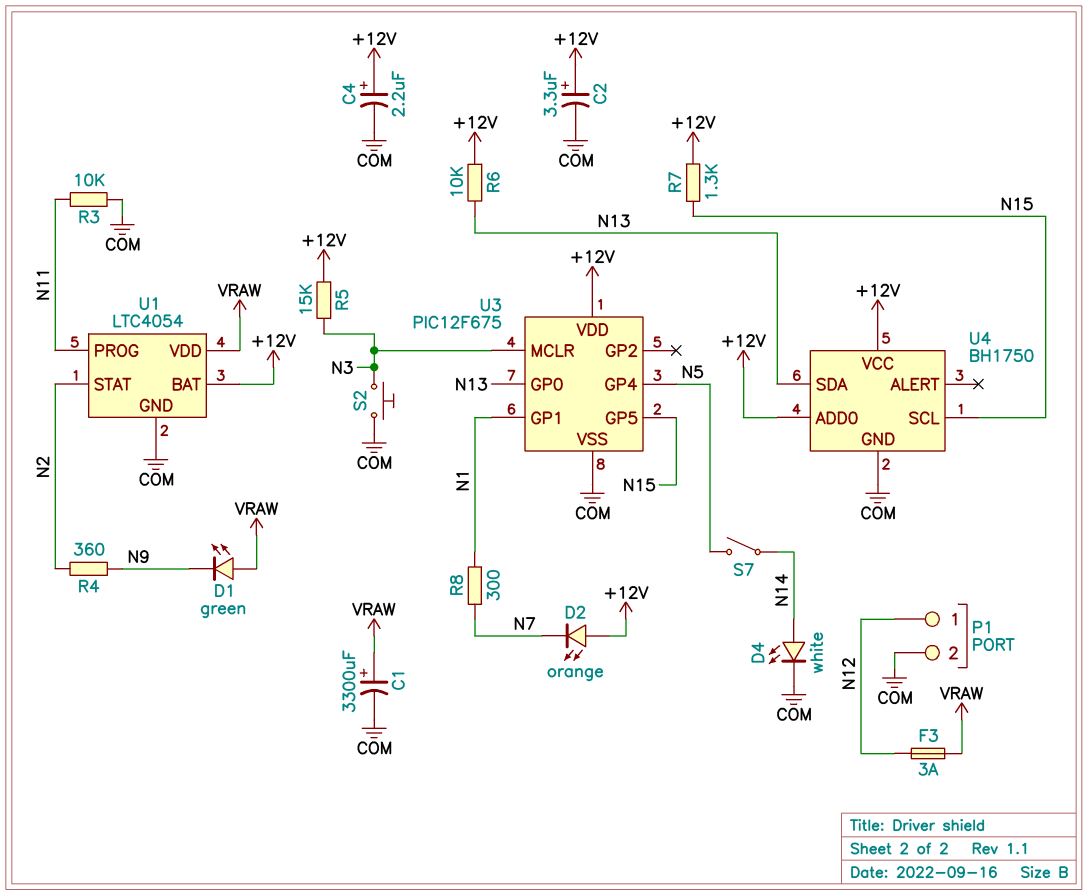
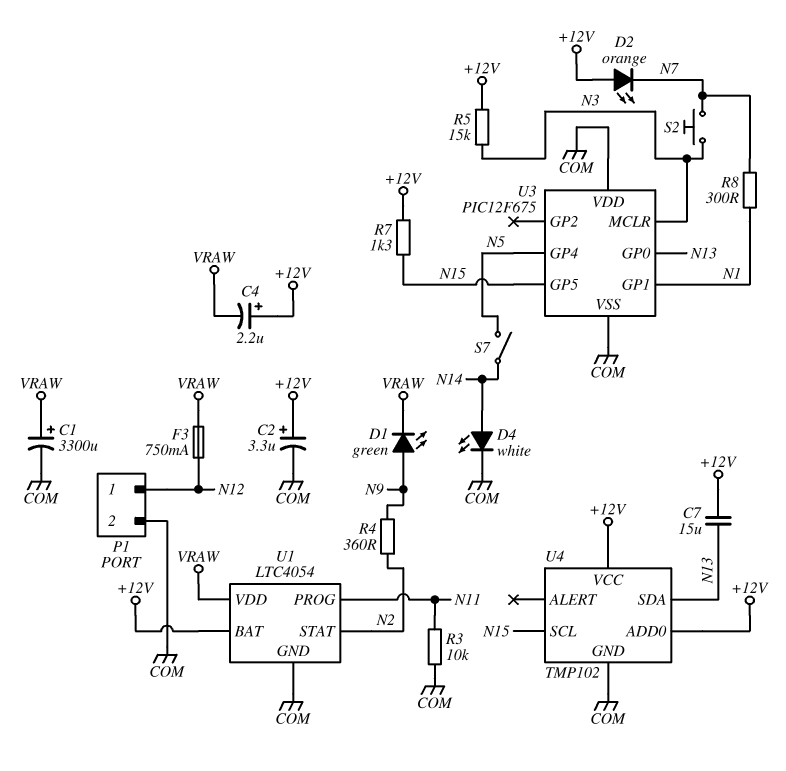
C4: 2.2uF (plus +12V, minus COM) -> 2.2uF (plus +12V, minus VRAW)
C7: none -> 15uF (+12V, N13)
D1: LED green (A VRAW, K N9) -> LED green (A N9, K VRAW)
F3: 3A (N12, VRAW) -> 750mA (N12, VRAW)
R6: 10k (+12V, N13) -> none
S2: button (COM, N3) -> button (N3, N7)
U3 pin VDD: +12V -> COM
U4: BH1750 -> TMP102

